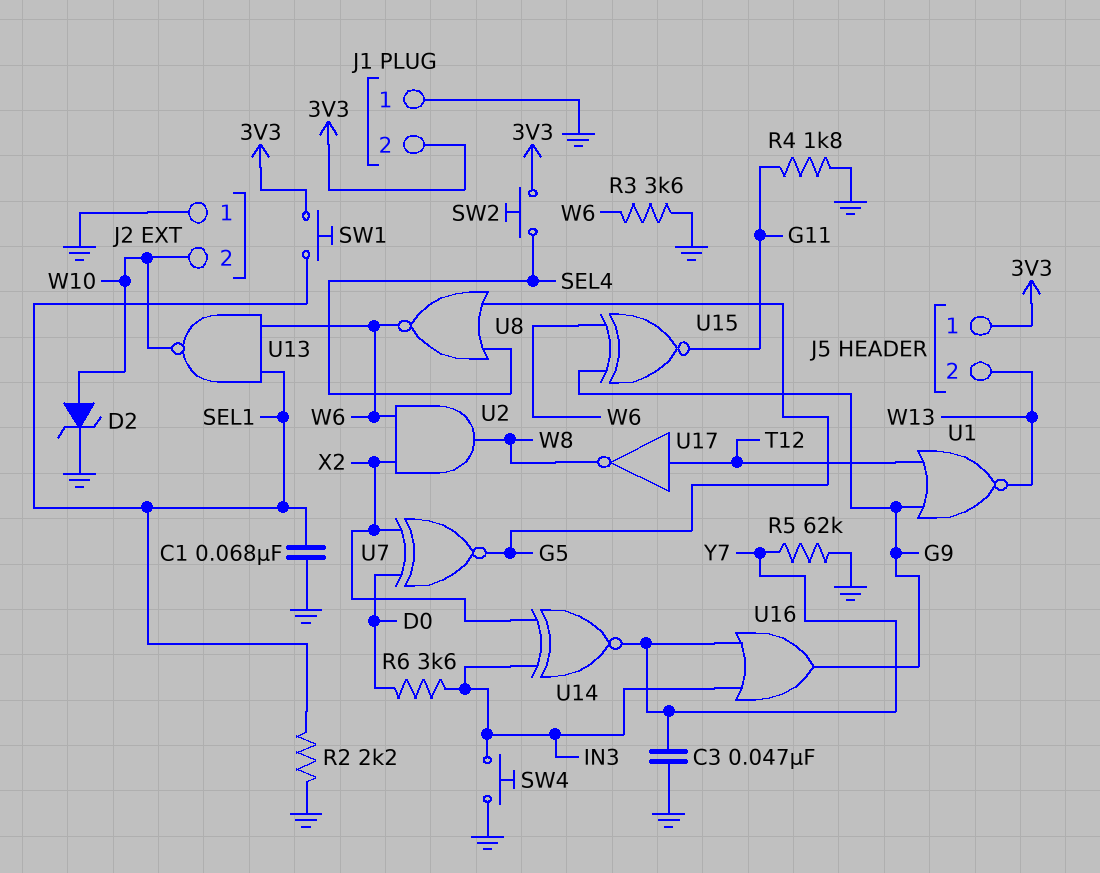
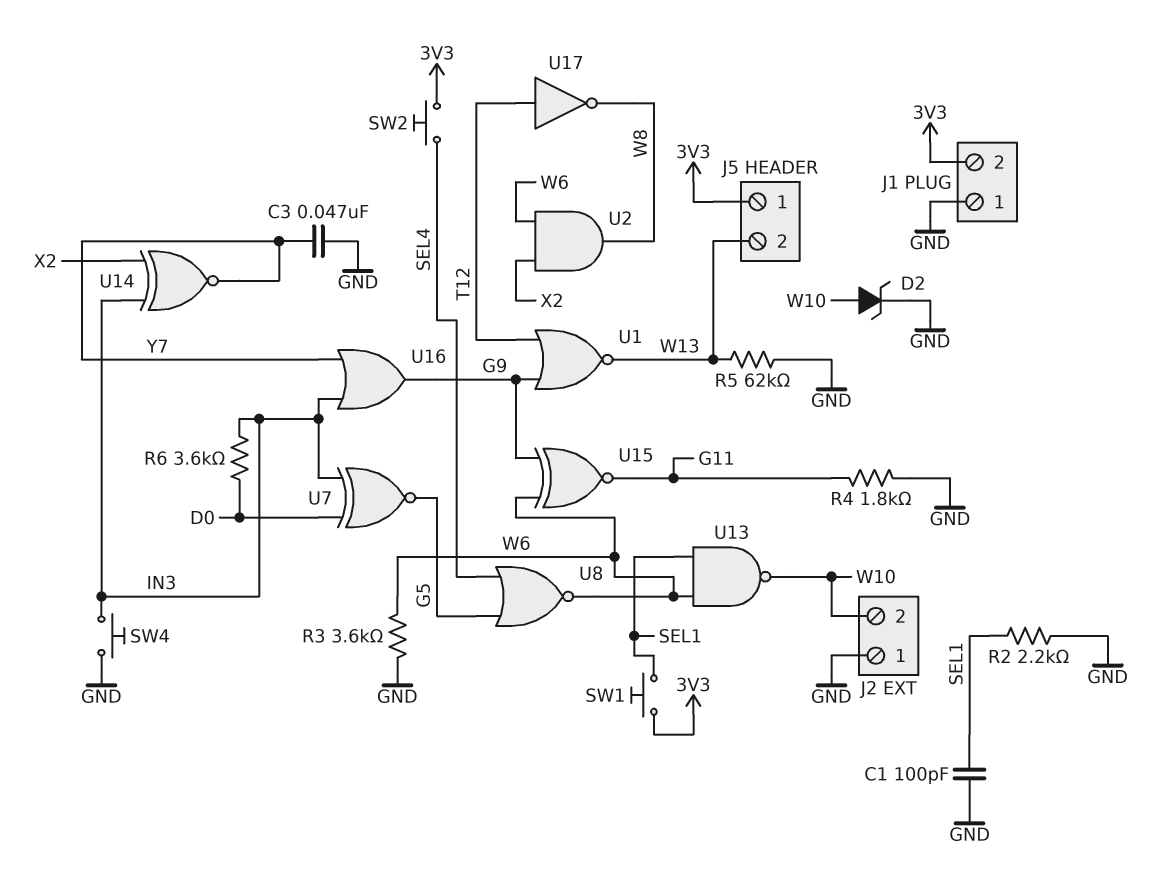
C1: 68nF (GND, SEL1) -> 100pF (GND, SEL1)
R5: 62k (GND, Y7) -> 62k (GND, W13)
U7: XNOR (in D0, in X2, out G5) -> XNOR (in D0, in IN3, out G5)

